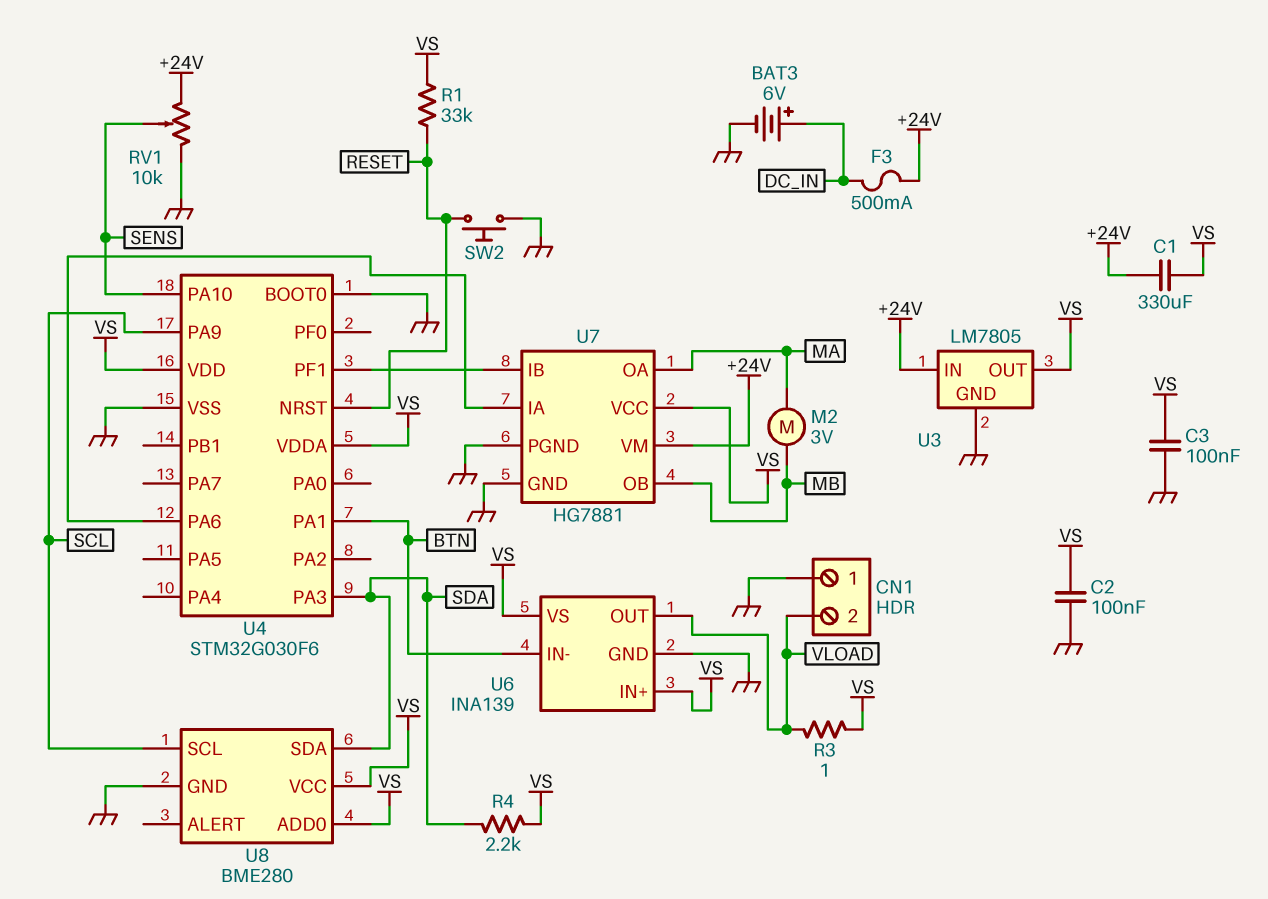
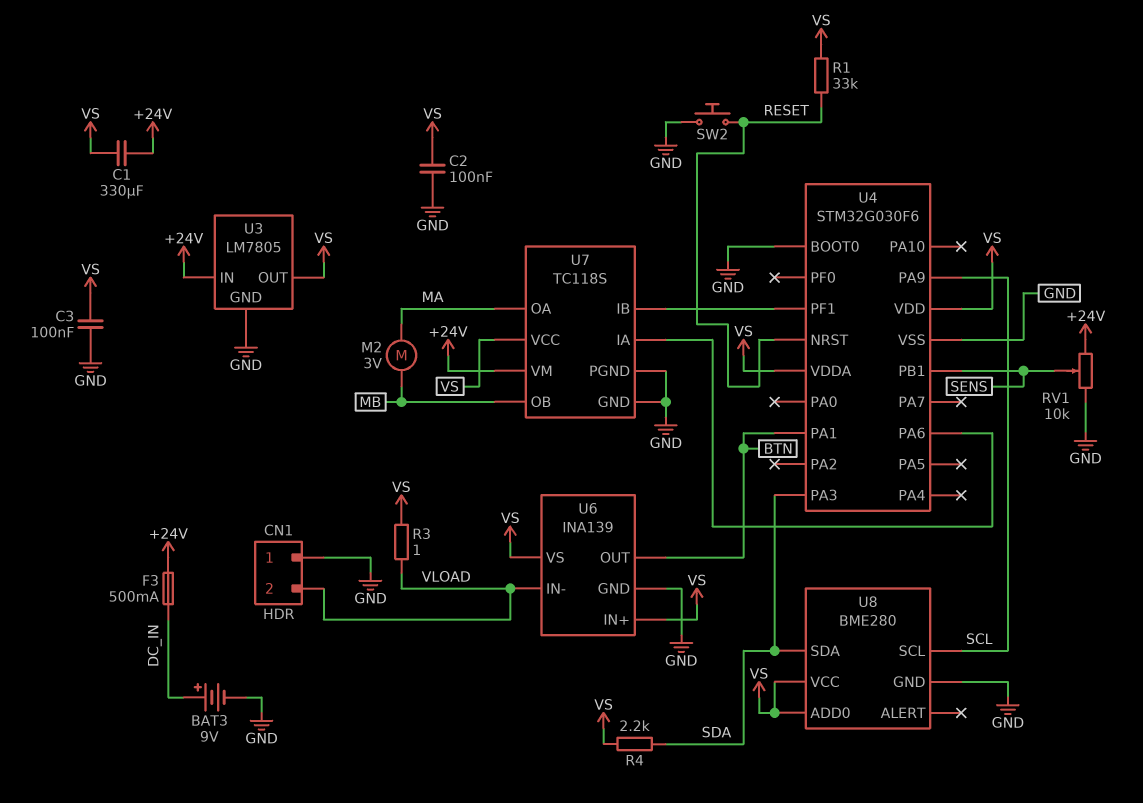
BAT3: 6V (plus DC_IN, minus GND) -> 9V (plus DC_IN, minus GND)
U4 pin PA10: SENS -> none
U4 pin PB1: none -> SENS
U6 pin IN-: BTN -> VLOAD
U6 pin OUT: VLOAD -> BTN
U7: HG7881 -> TC118S

